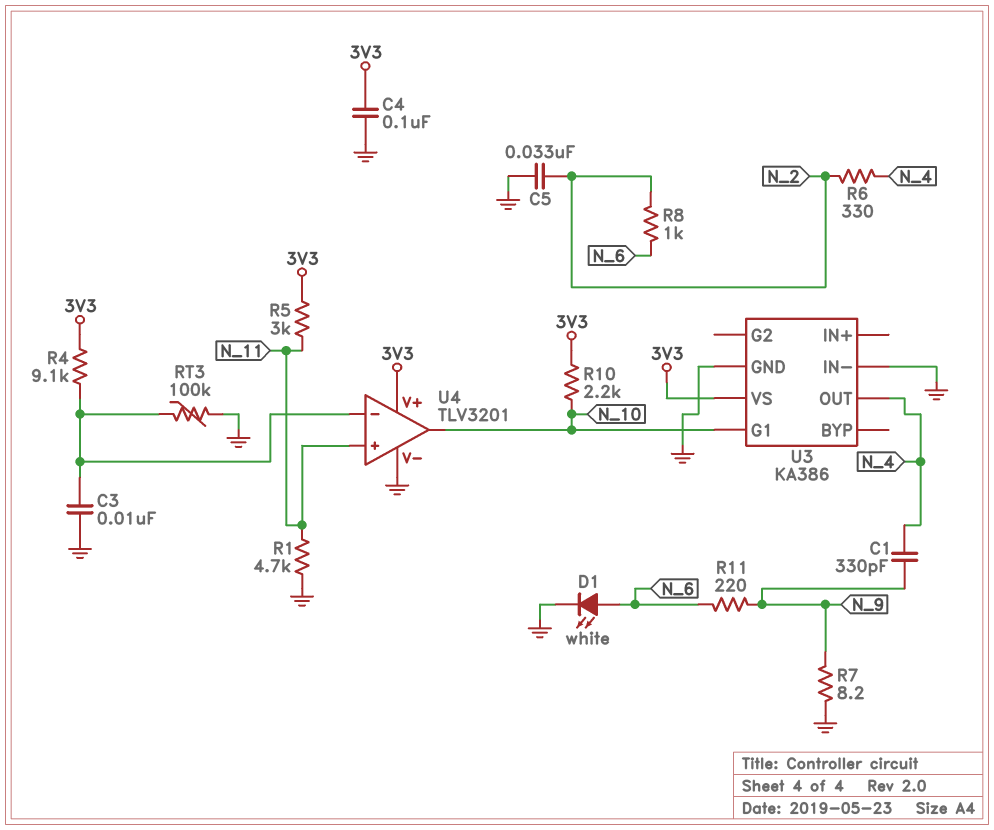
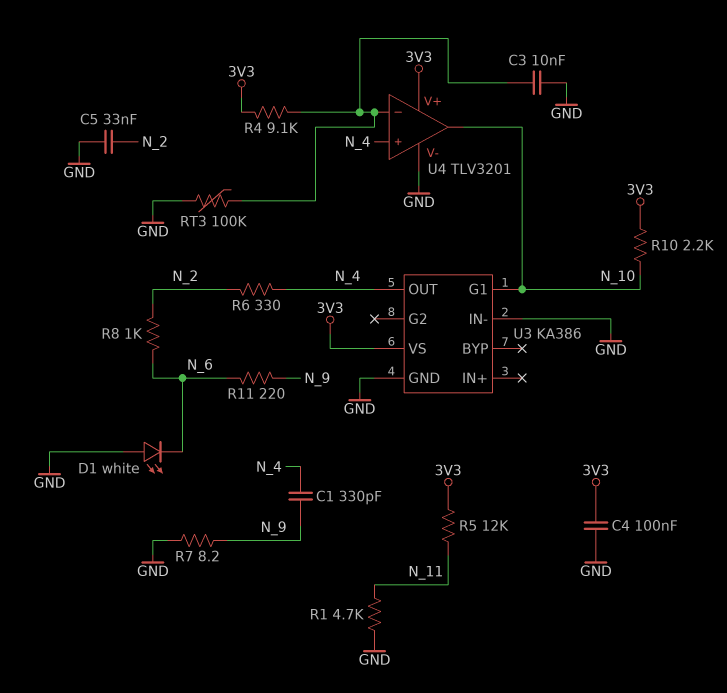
D1: LED white (A N_6, K GND) -> LED white (A GND, K N_6)
R5: 3k (3V3, N_11) -> 12k (3V3, N_11)
U4 pin in+: N_11 -> N_4

